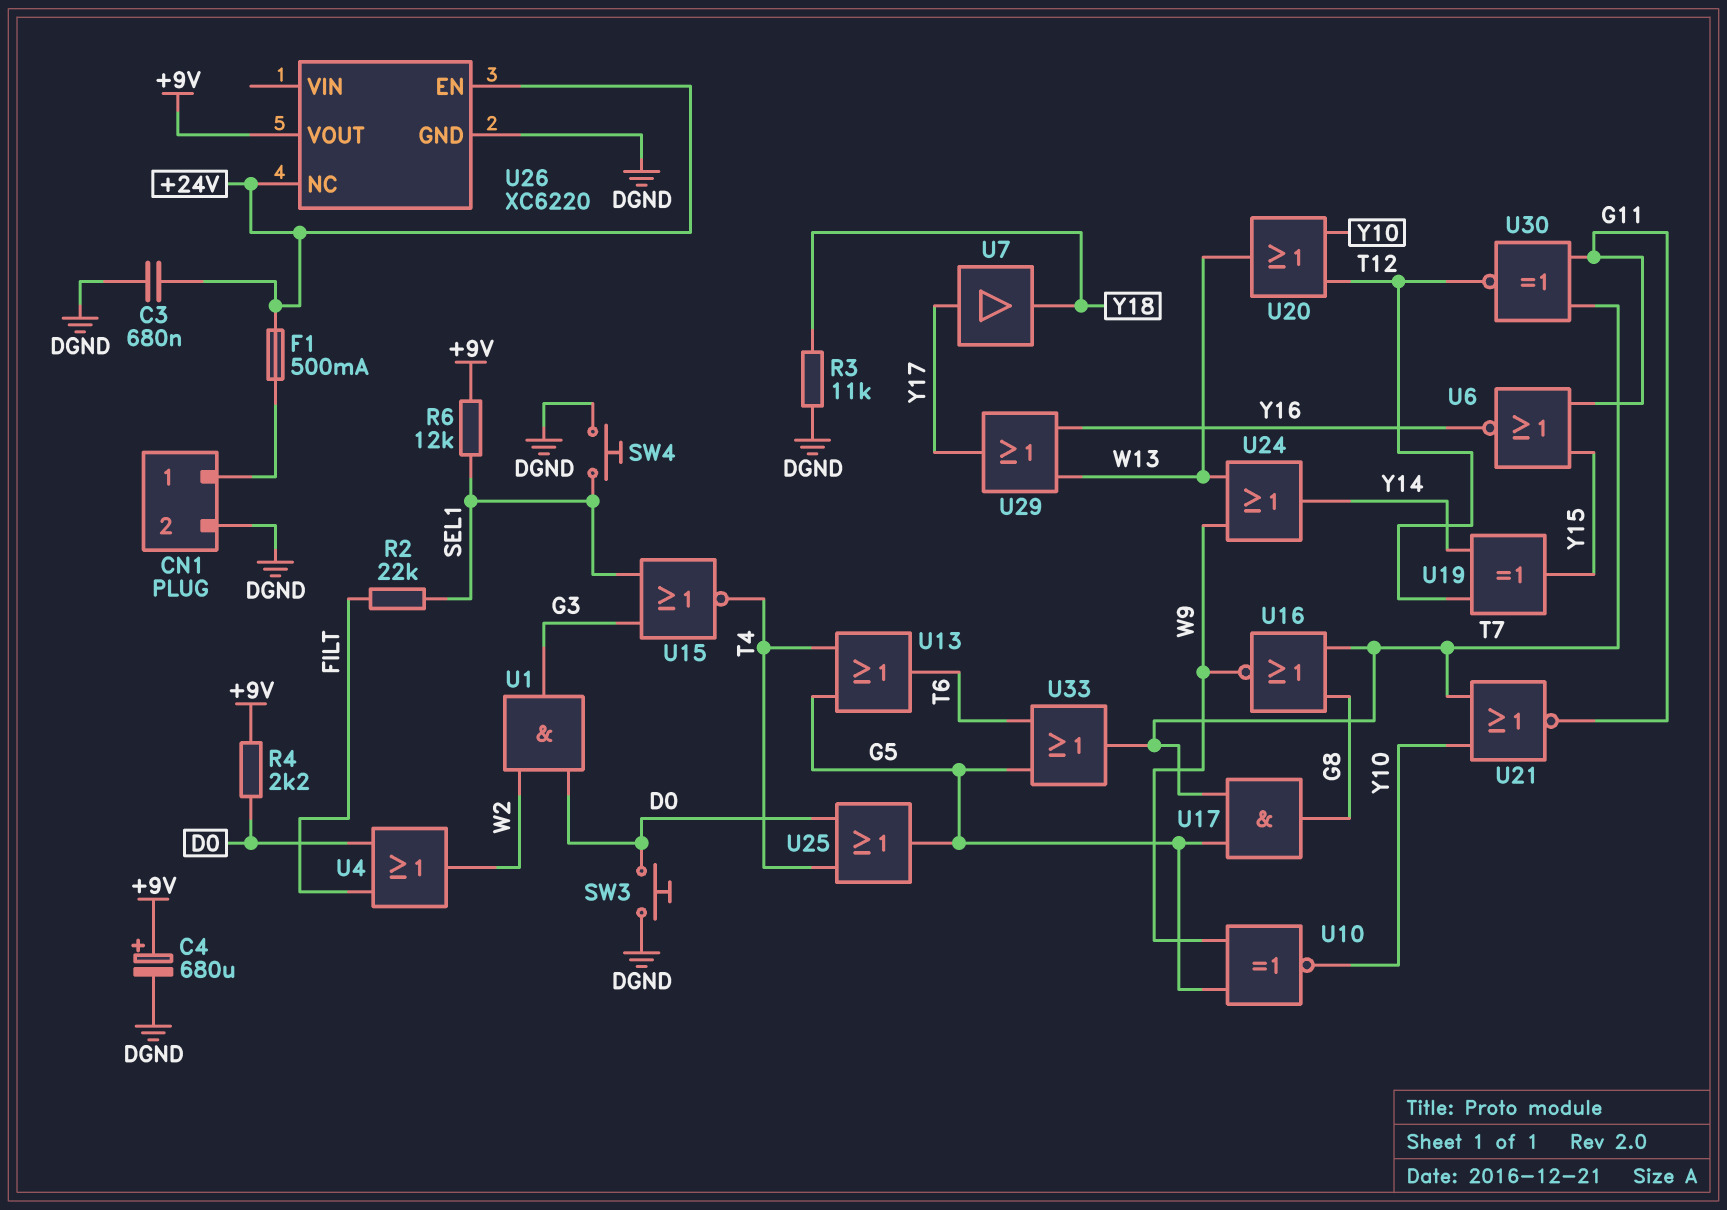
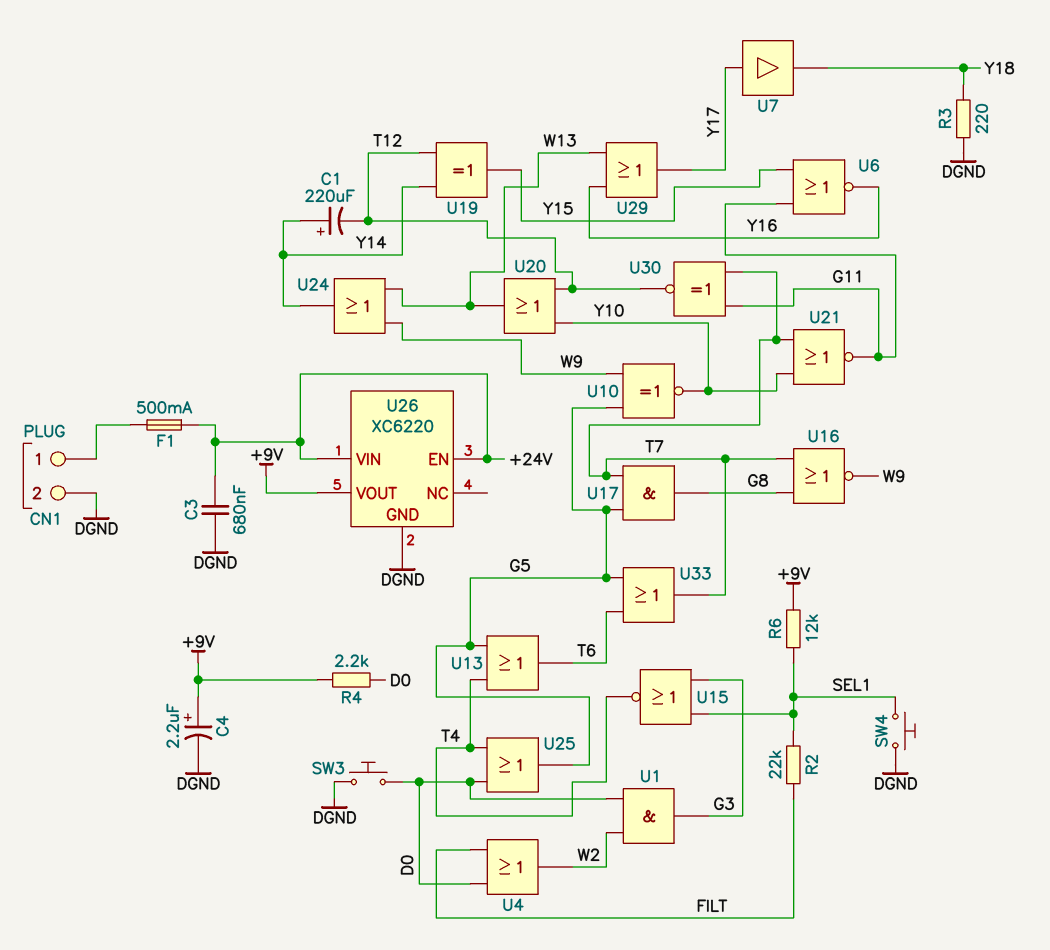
C1: none -> 220uF (plus Y14, minus T12)
C4: 680uF (plus +9V, minus DGND) -> 2.2uF (plus +9V, minus DGND)
R3: 11k (DGND, Y18) -> 220 (DGND, Y18)
U26 pin NC: +24V -> none
U26 pin VIN: none -> +24V

